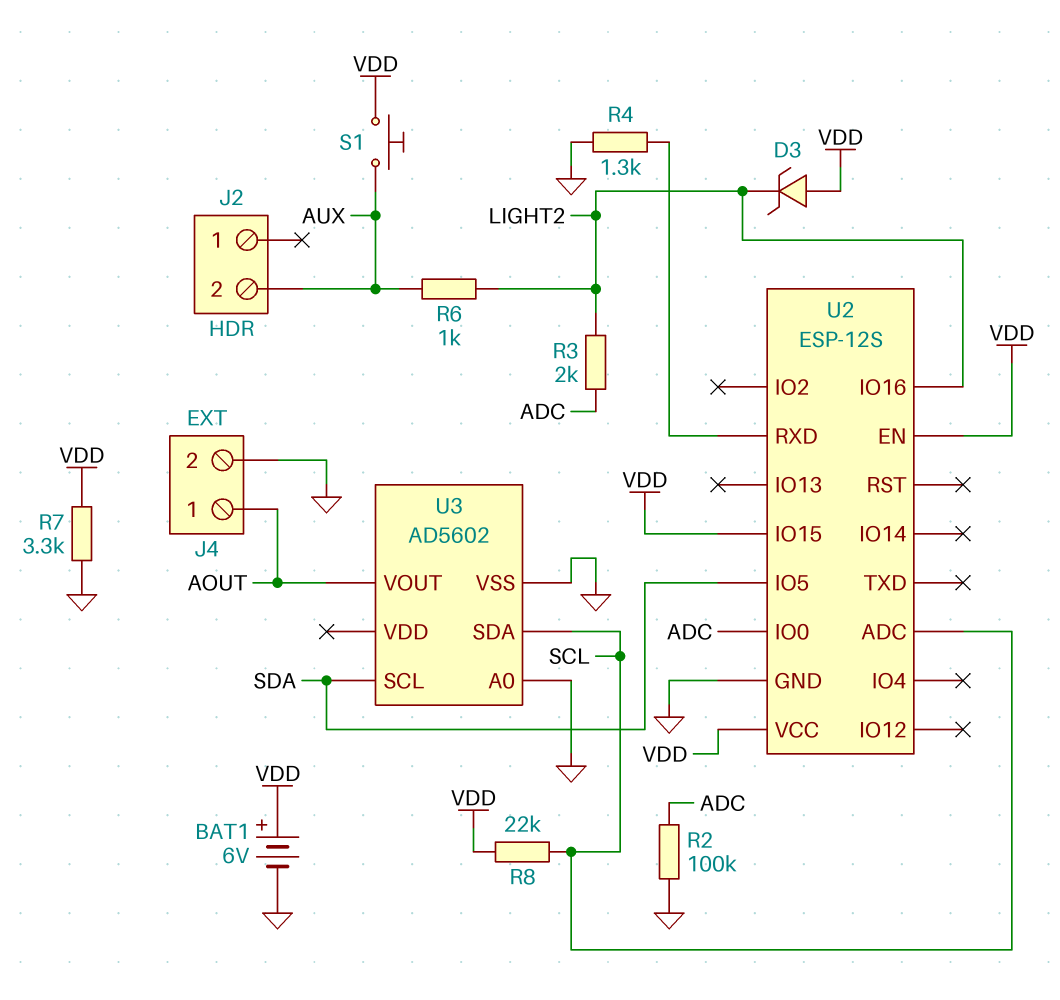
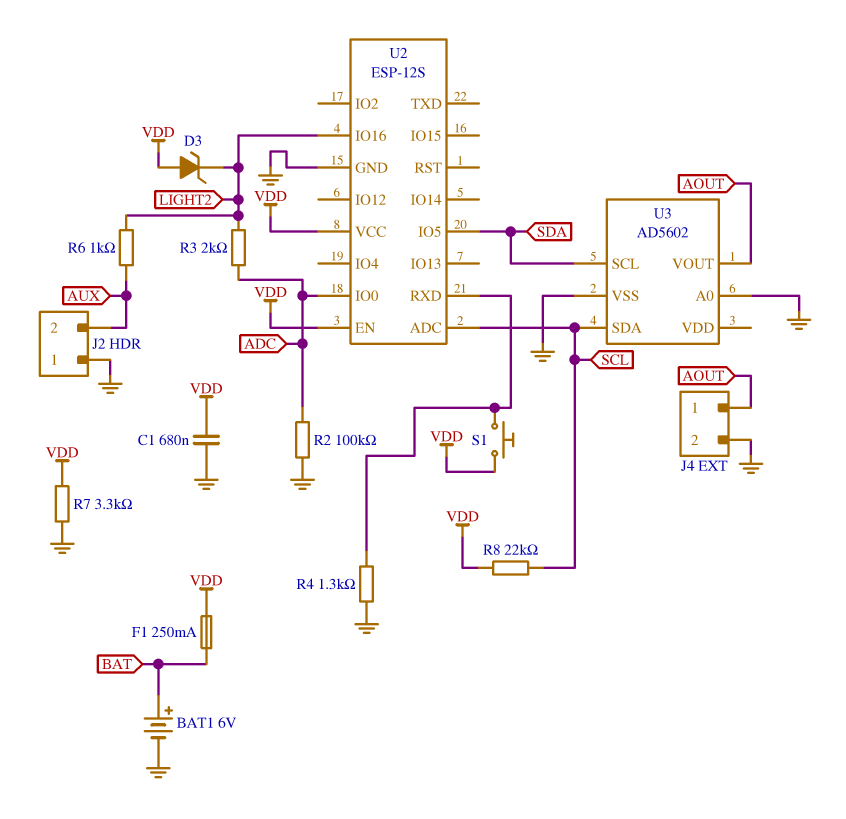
BAT1: 6V (plus VDD, minus GND) -> 6V (plus BAT, minus GND)
C1: none -> 680nF (GND, VDD)
F1: none -> 250mA (BAT, VDD)
J2 pin 1: none -> GND
S1: button (AUX, VDD) -> button (U2/RXD, VDD)
U2 pin IO15: VDD -> none

